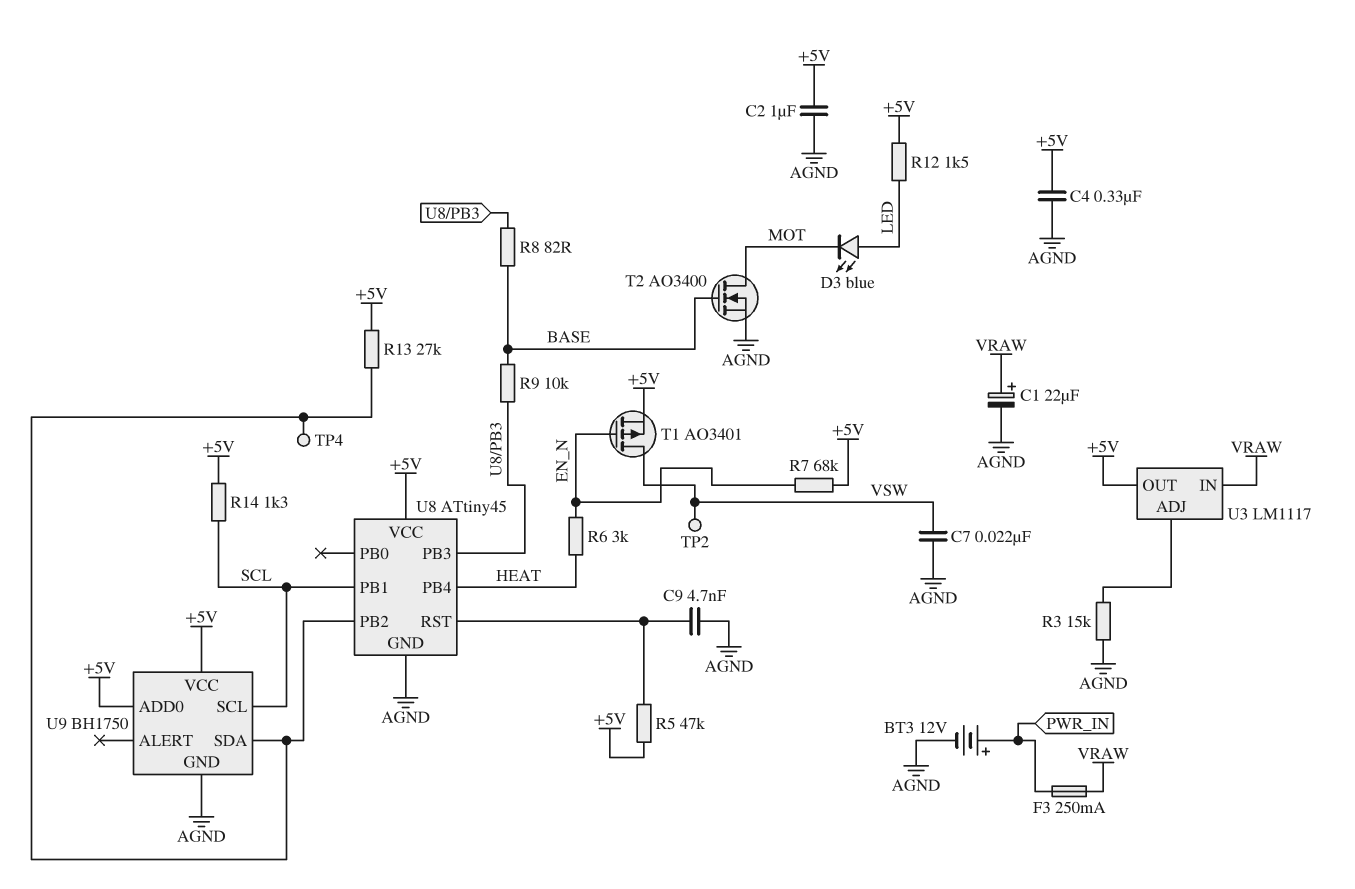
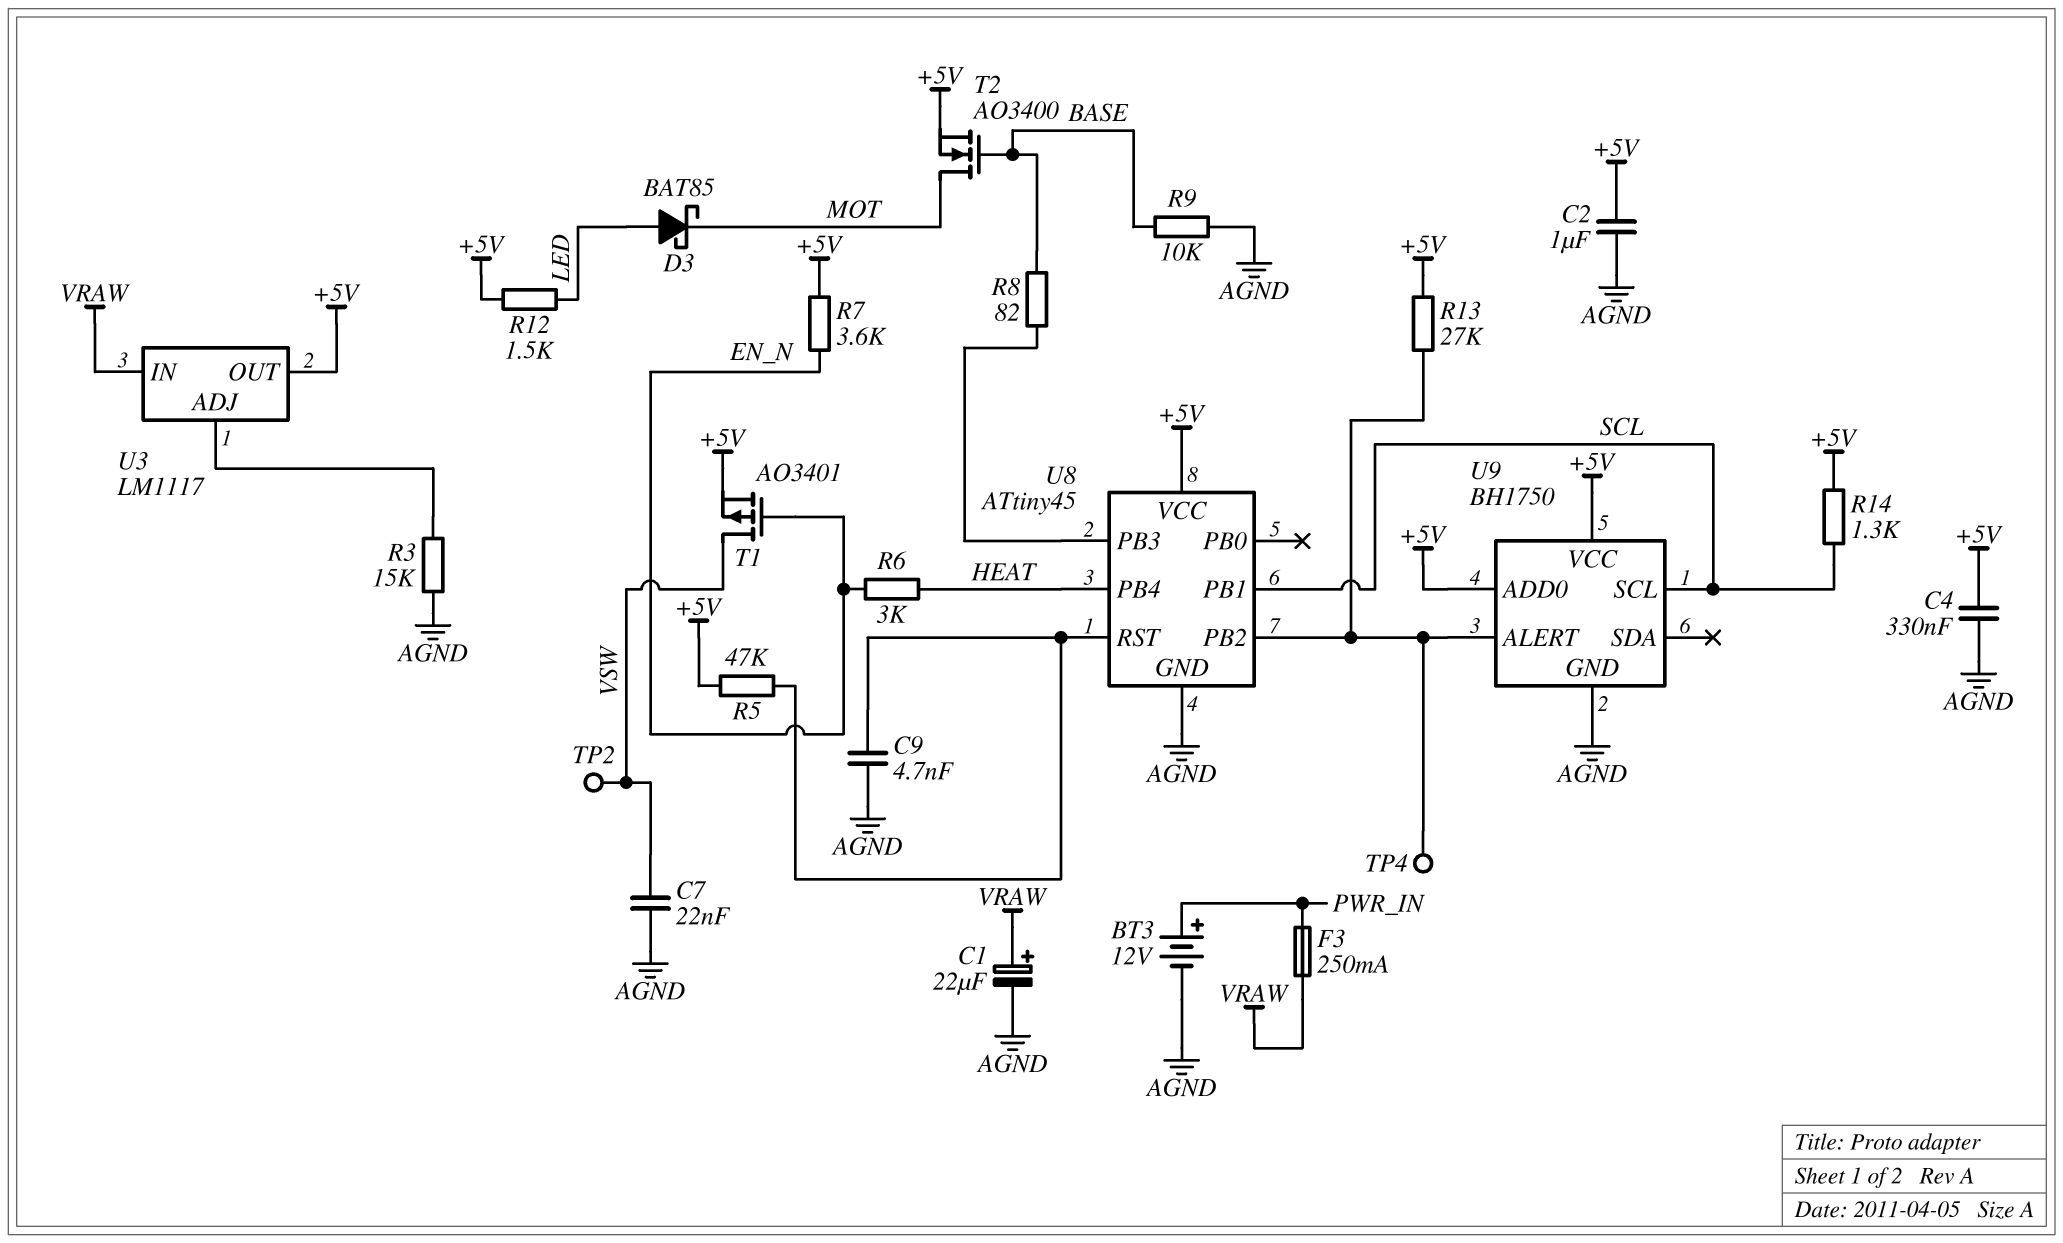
D3: LED blue (A LED, K MOT) -> schottky BAT85 (A LED, K MOT)
R7: 68k (+5V, EN_N) -> 3.6k (+5V, EN_N)
R9: 10k (BASE, U8/PB3) -> 10k (AGND, BASE)
T2: NMOS AO3400 (G BASE, D MOT, S AGND) -> NMOS AO3400 (G BASE, D MOT, S +5V)
U9 pin ALERT: none -> U8/PB2
U9 pin SDA: U8/PB2 -> none

